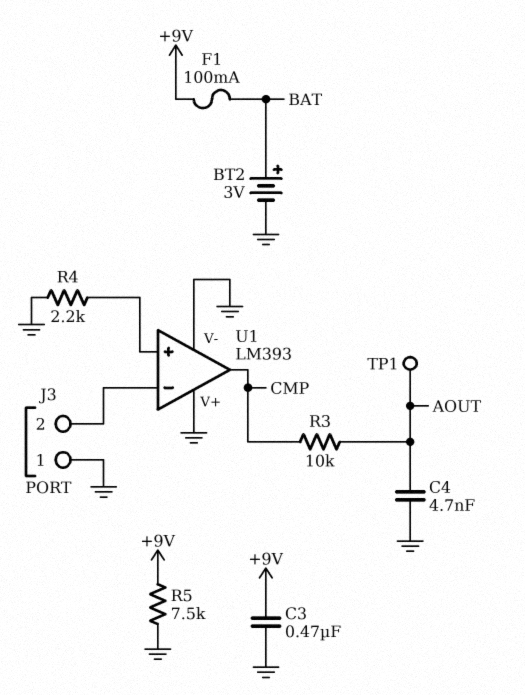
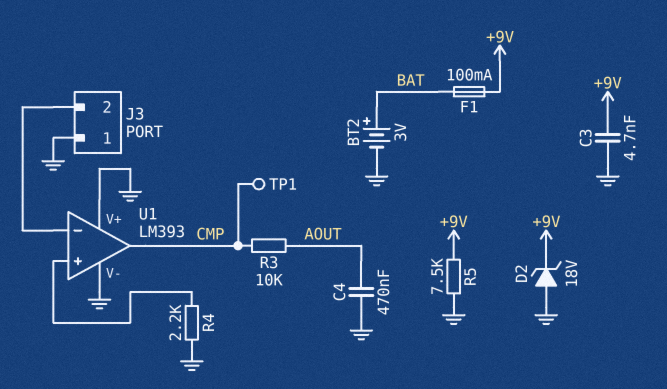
C3: 470nF (+9V, GND) -> 4.7nF (+9V, GND)
C4: 4.7nF (AOUT, GND) -> 470nF (AOUT, GND)
D2: none -> zener 18V (A GND, K +9V)
TP1: test point (AOUT) -> test point (CMP)

